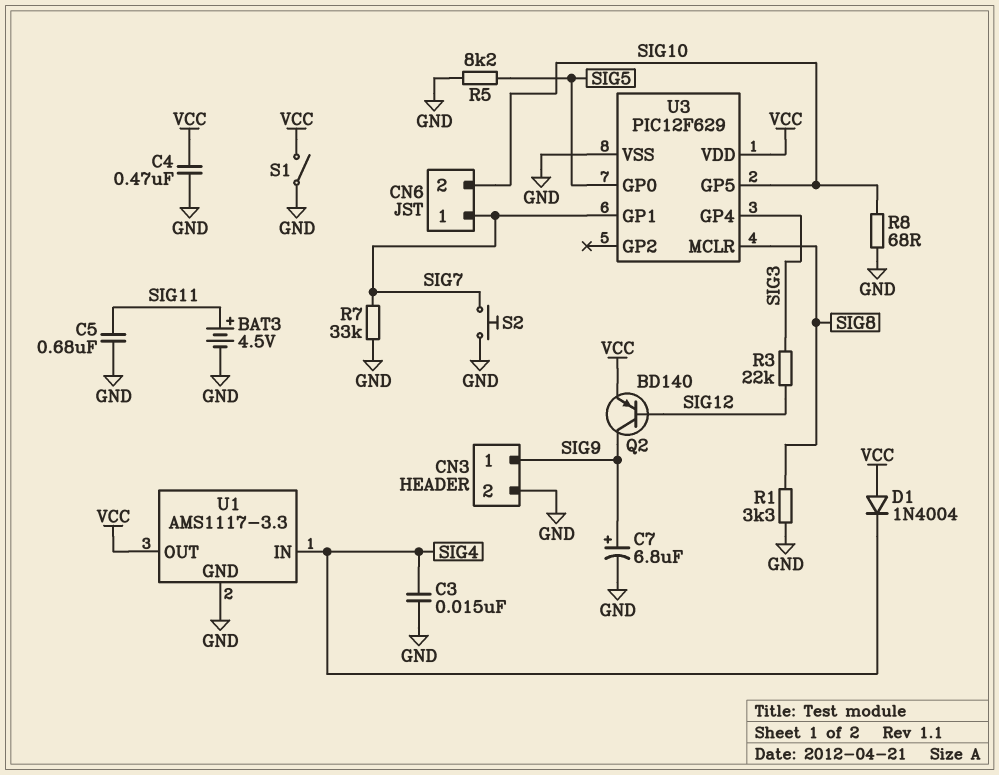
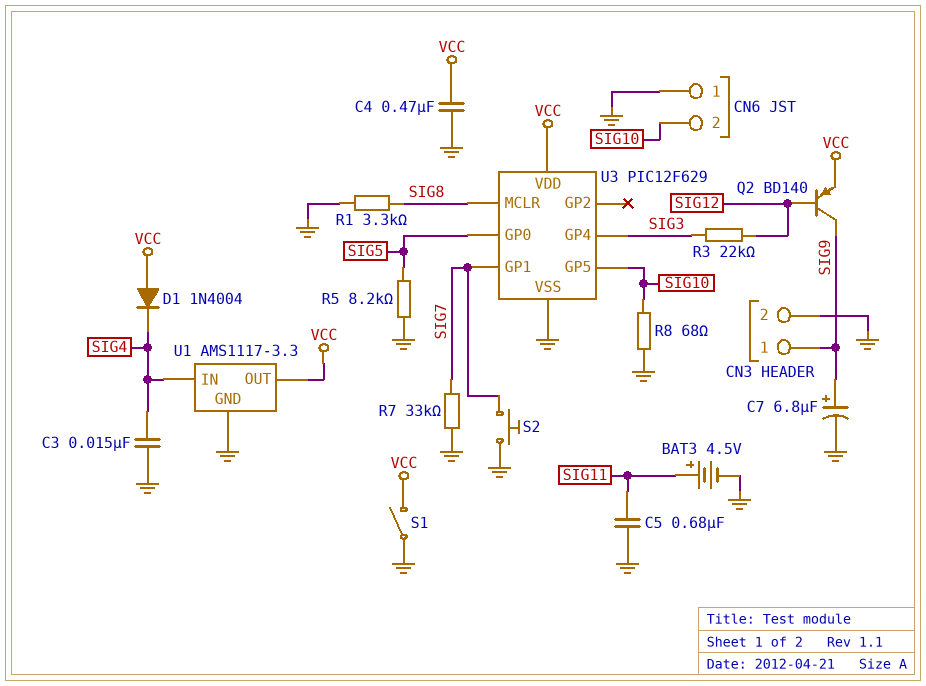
CN6 pin 1: SIG7 -> GND

